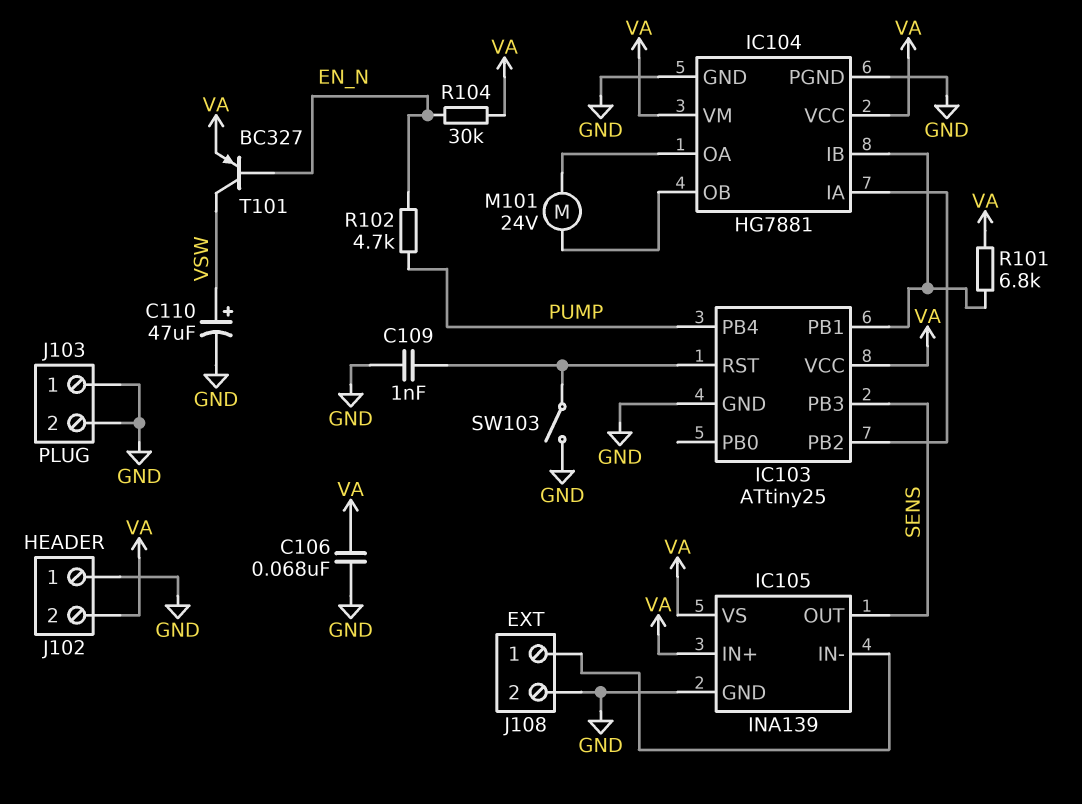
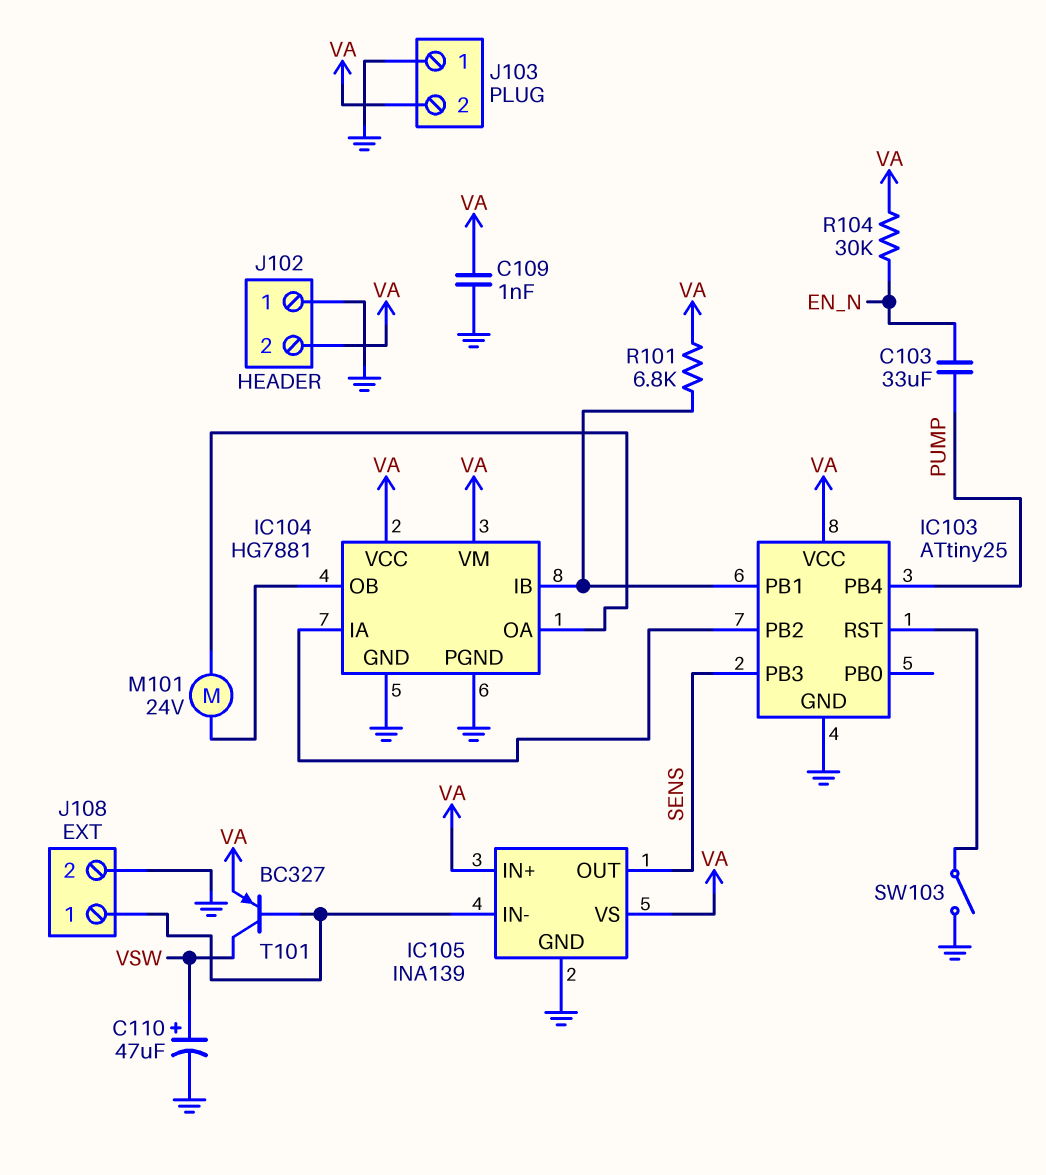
C103: none -> 33uF (EN_N, PUMP)
C106: 68nF (GND, VA) -> none
C109: 1nF (GND, IC103/RST) -> 1nF (GND, VA)
J103 pin 2: GND -> VA
R102: 4.7k (EN_N, PUMP) -> none
T101: PNP BC327 (B EN_N, C VSW, E VA) -> PNP BC327 (B IC105/IN-, C VSW, E VA)

